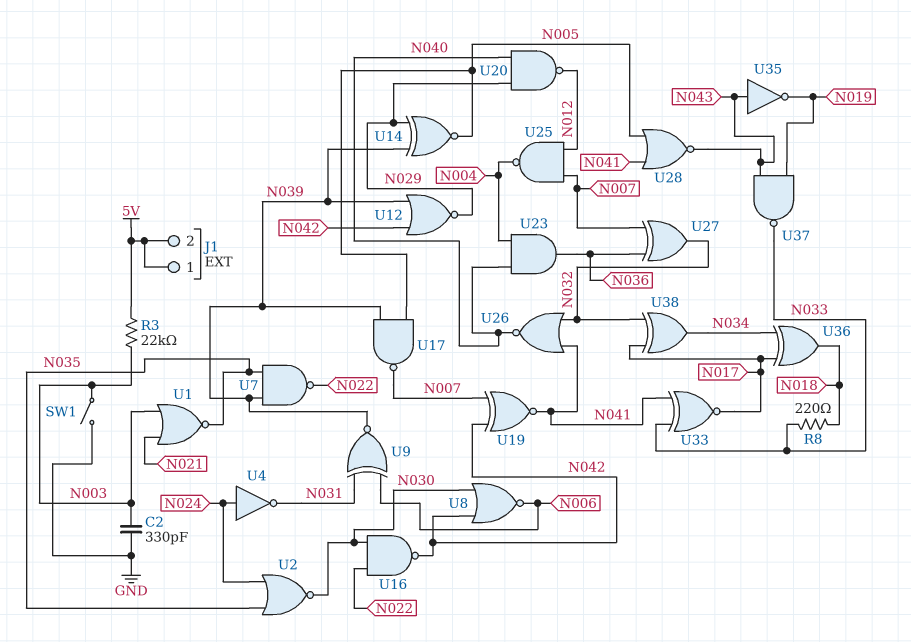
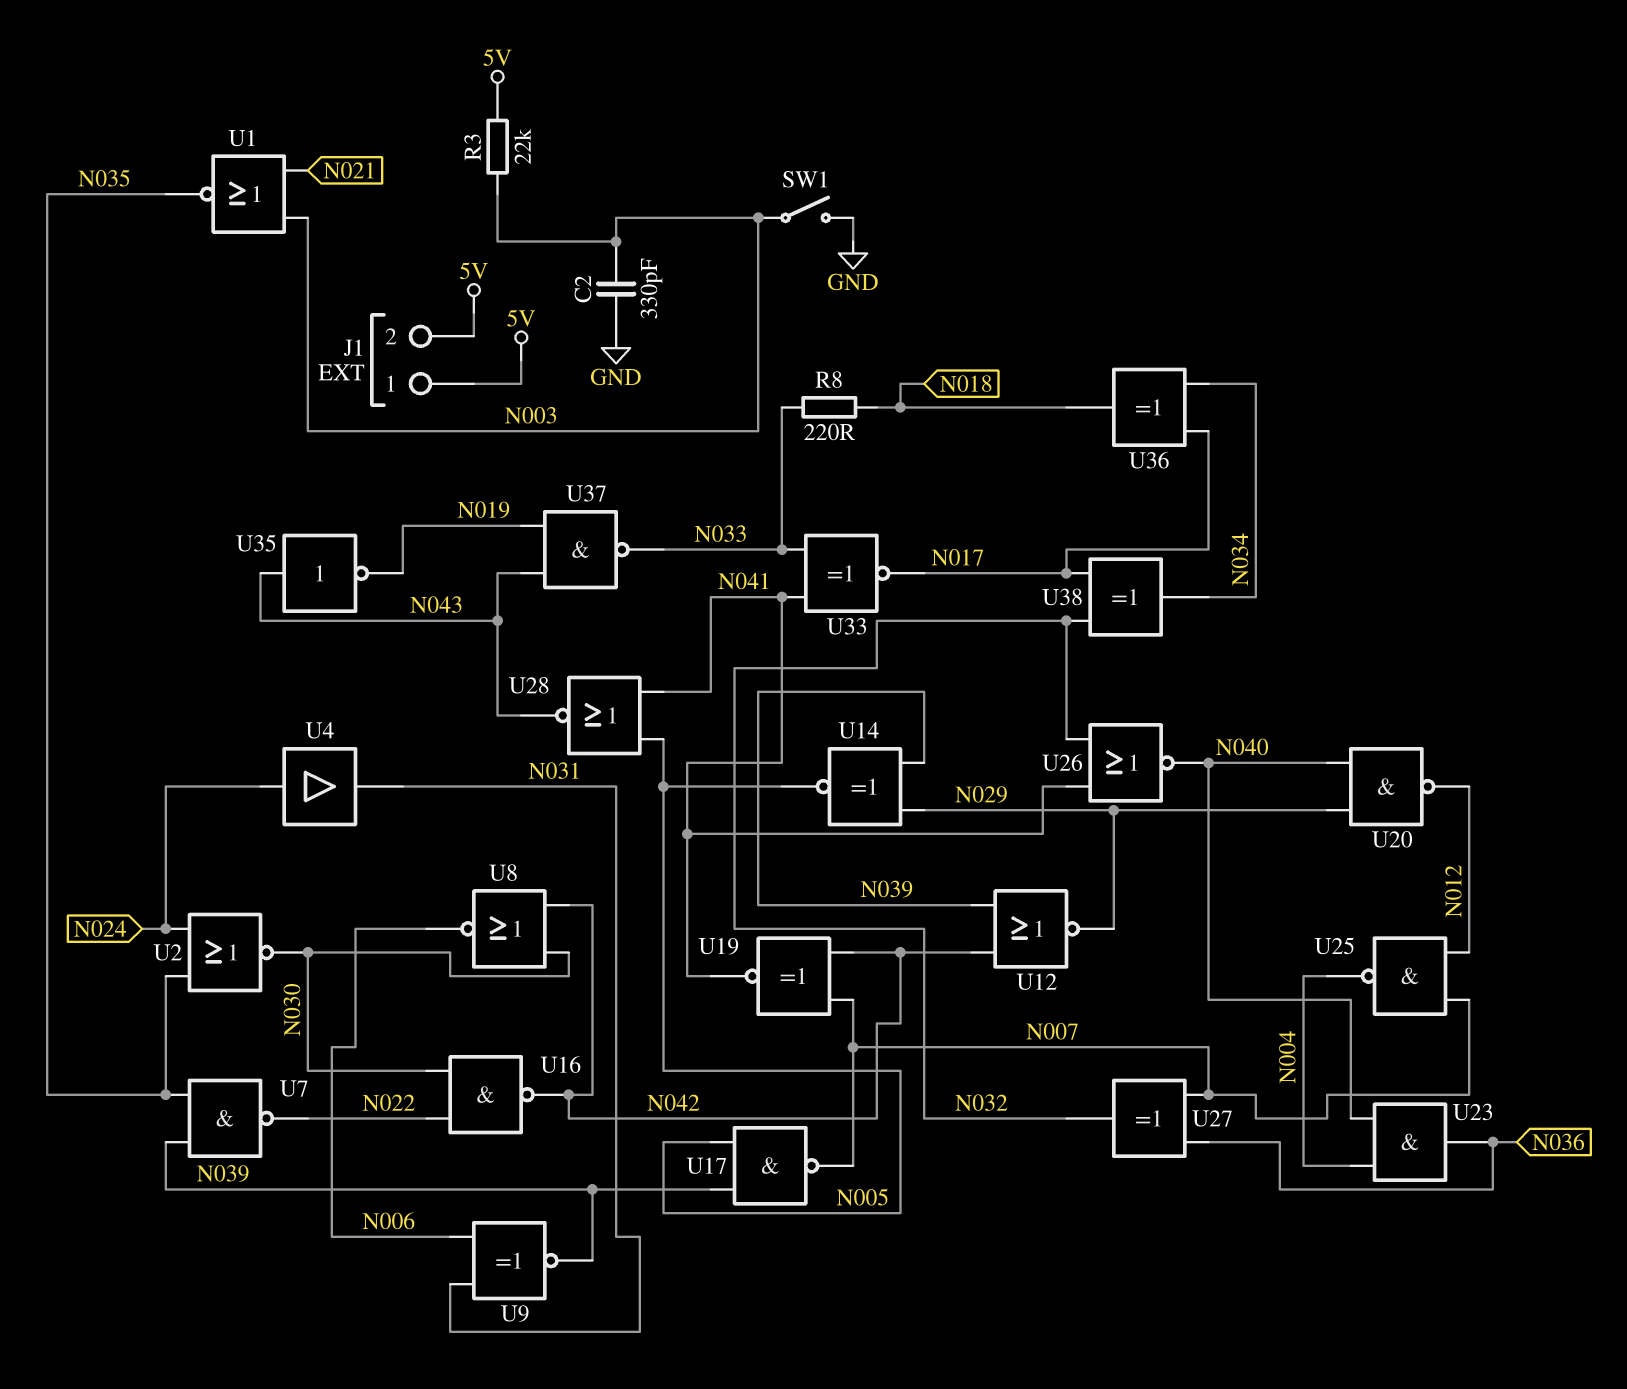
U4: NOT (in N024, out N031) -> buffer (in N024, out N031)

